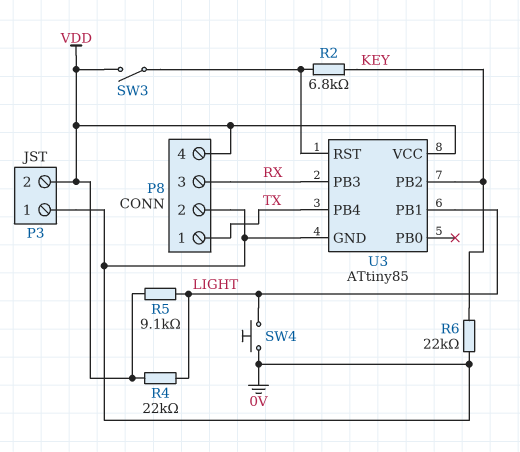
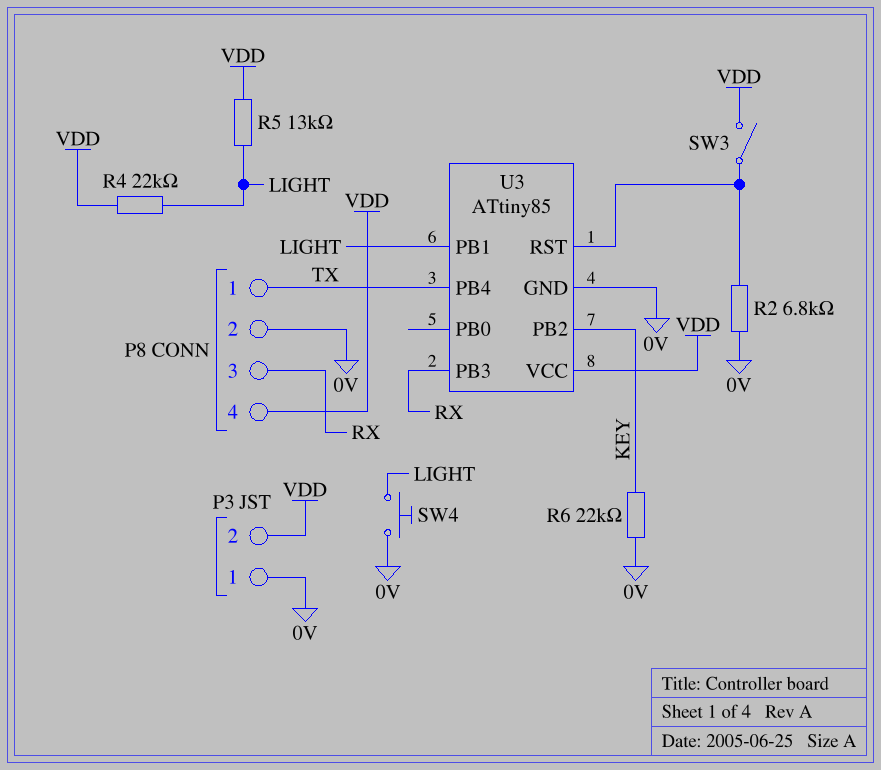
R2: 6.8k (KEY, U3/RST) -> 6.8k (0V, U3/RST)
R5: 9.1k (LIGHT, VDD) -> 13k (LIGHT, VDD)

